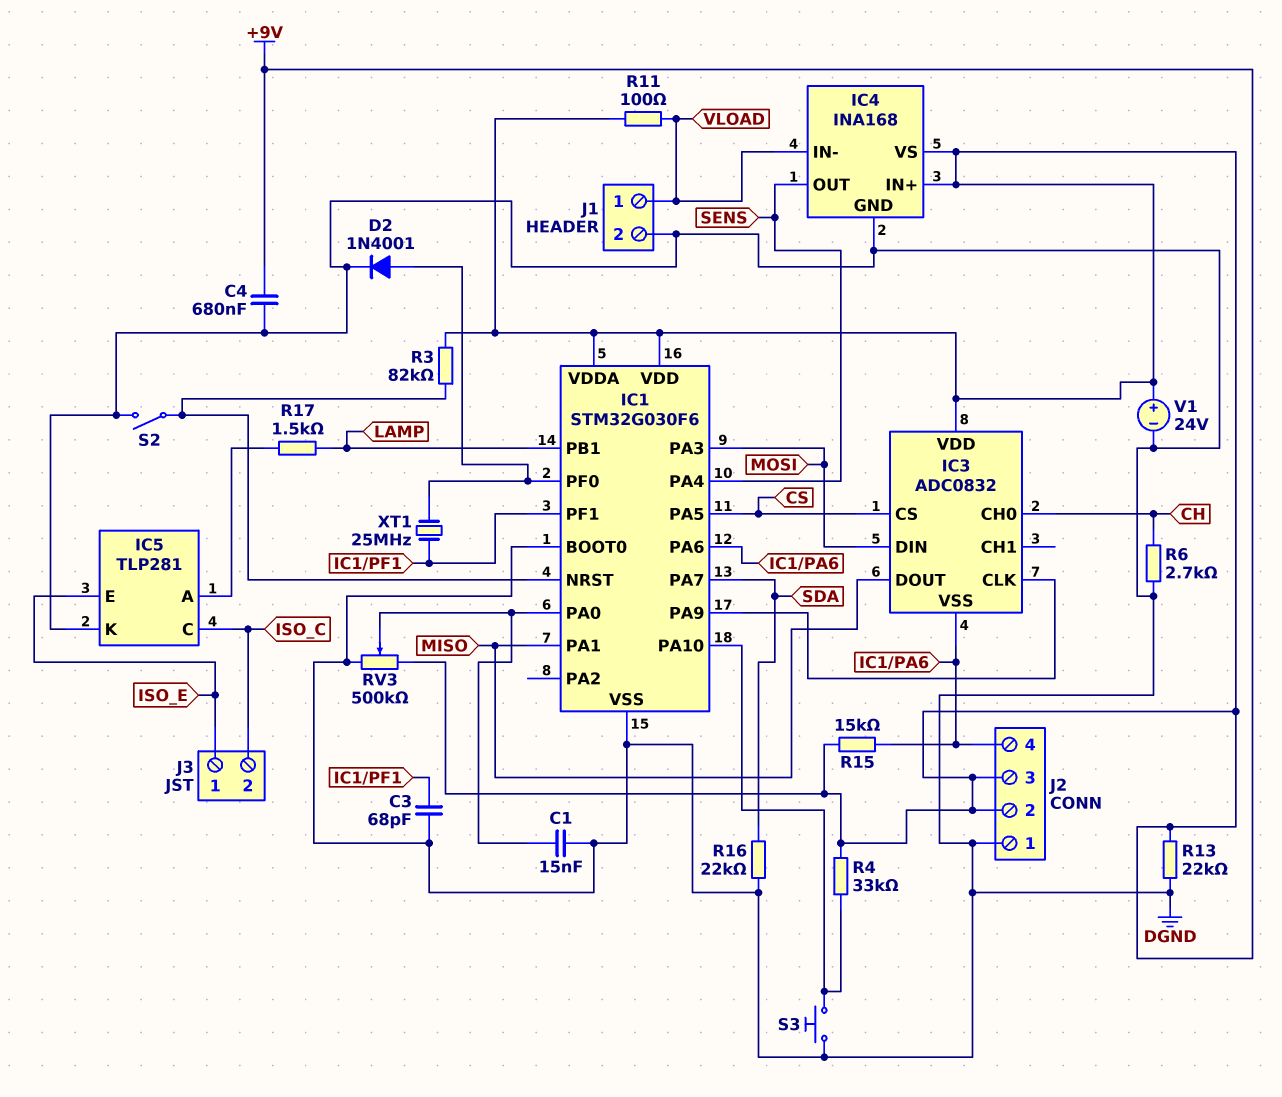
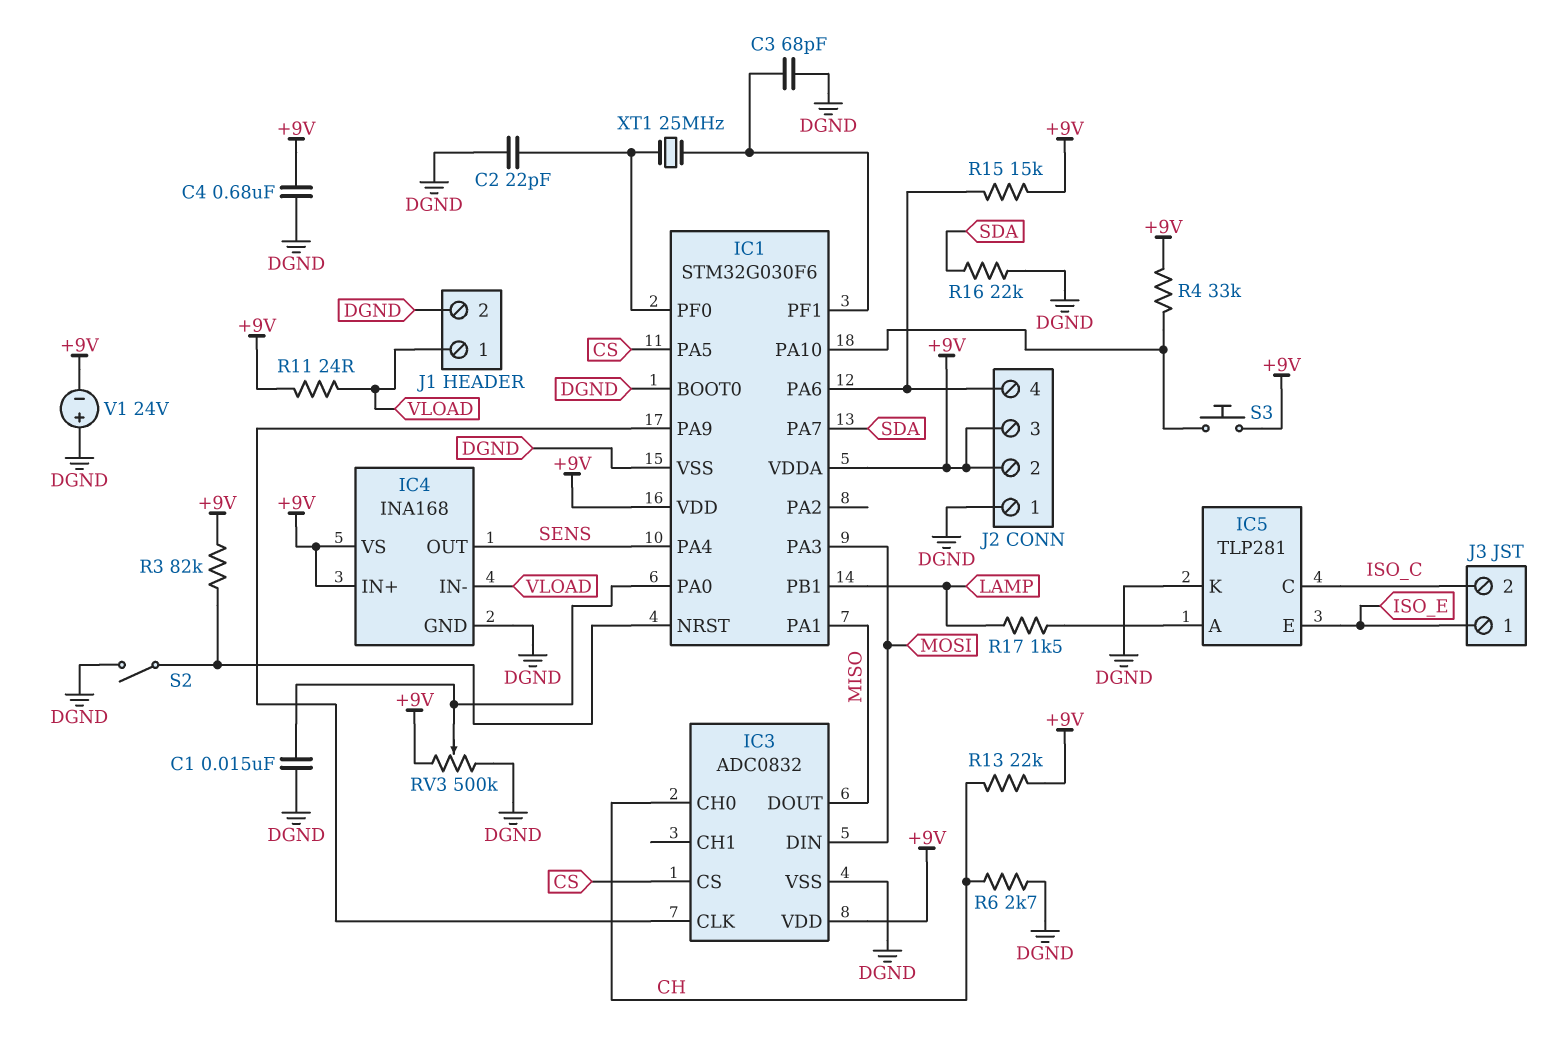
C2: none -> 22pF (DGND, IC1/PF0)
D2: diode 1N4001 (A IC1/PF0, K DGND) -> none
IC3 pin VSS: IC1/PA6 -> DGND
R11: 100 (+9V, VLOAD) -> 24 (+9V, VLOAD)
R13: 22k (+9V, DGND) -> 22k (+9V, CH)
S3: button (DGND, IC1/PA10) -> button (+9V, IC1/PA10)
V1: 24V (plus +9V, minus DGND) -> 24V (plus DGND, minus +9V)

